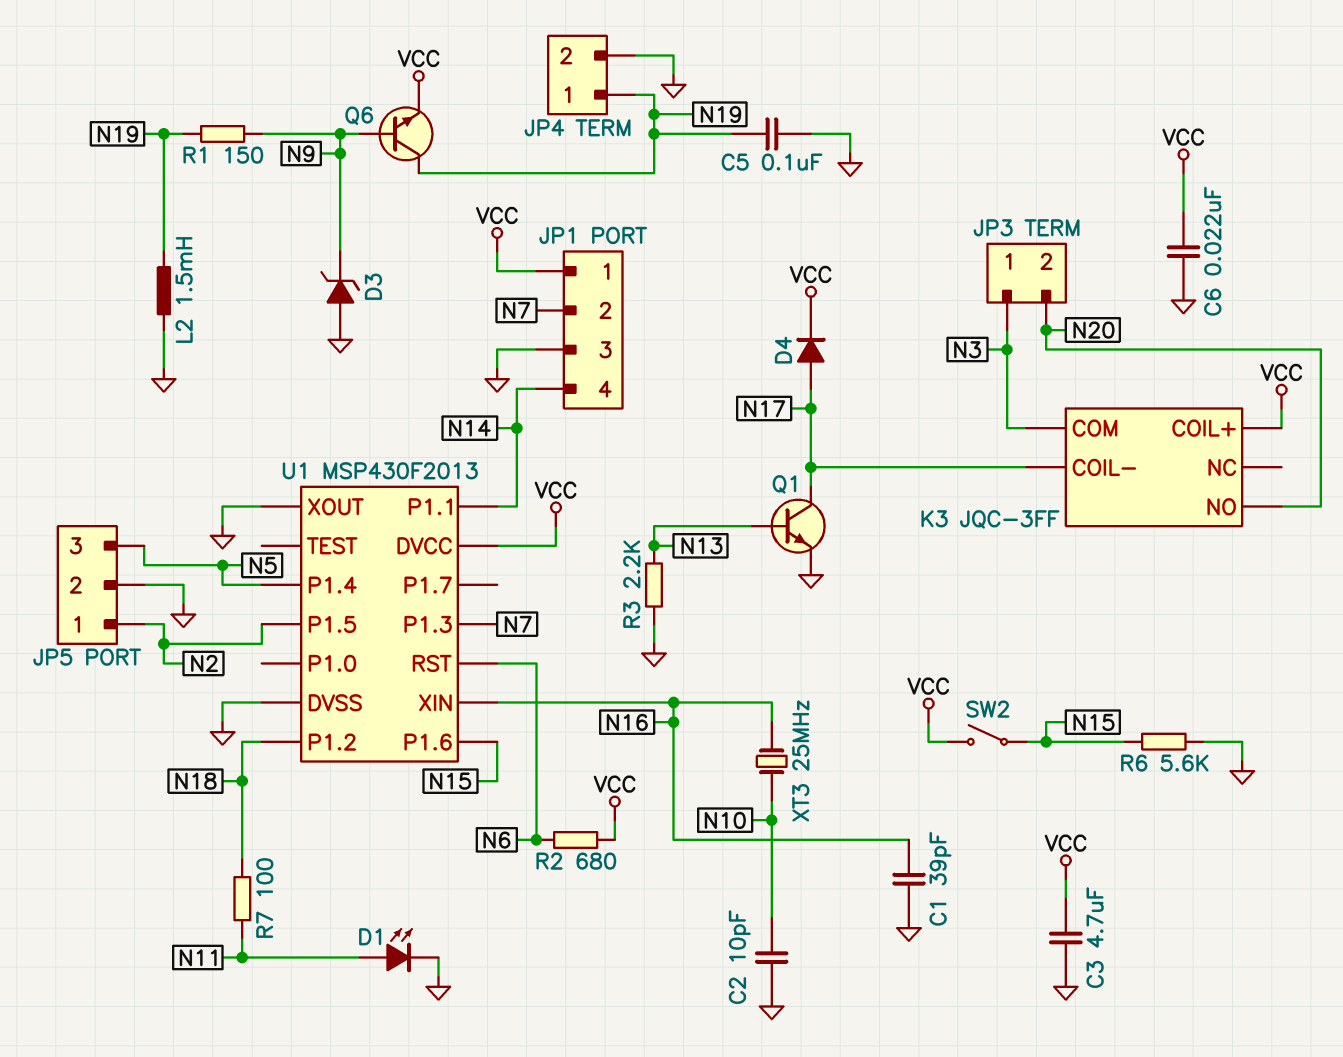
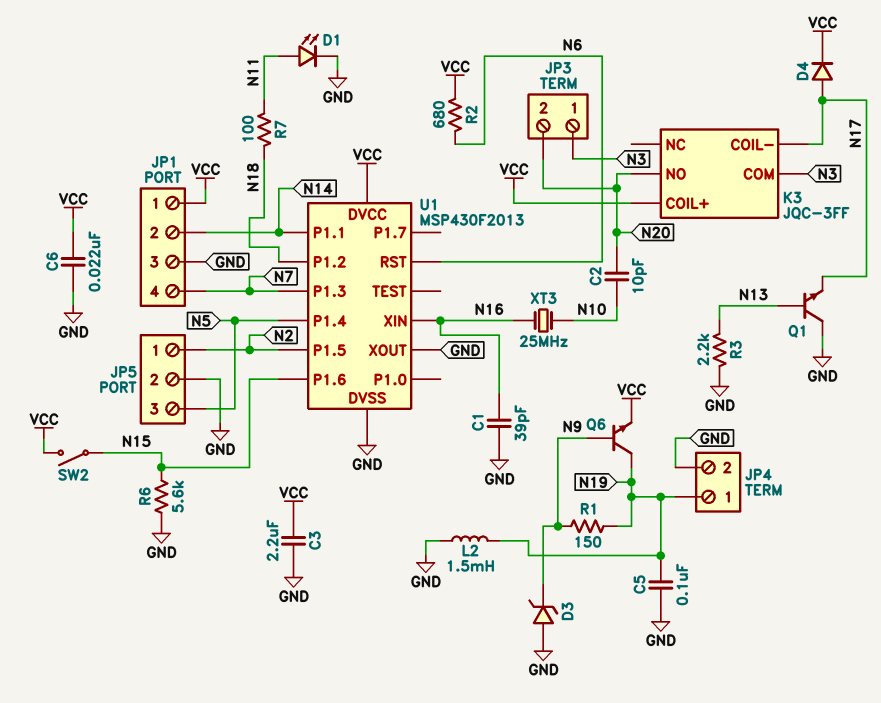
C2: 10pF (GND, N10) -> 10pF (N10, N20)
C3: 4.7uF (GND, VCC) -> 2.2uF (GND, VCC)
JP1 pin 2: N7 -> N14
JP1 pin 4: N14 -> N7
Q1: NPN (B N13, C N17, E GND) -> NPN (B N13, C GND, E N17)

